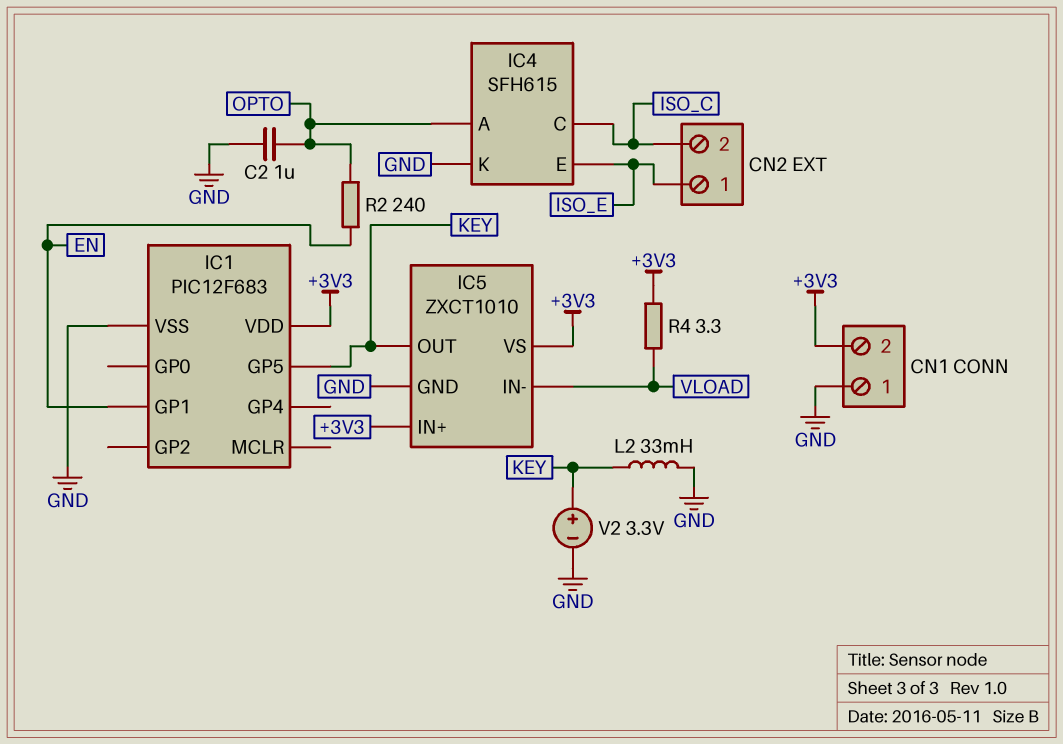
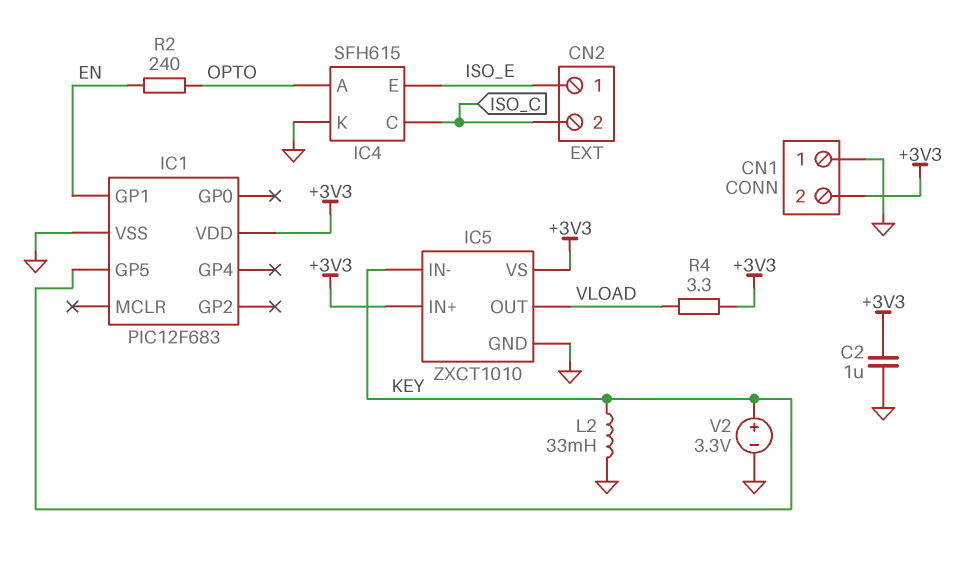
C2: 1uF (GND, OPTO) -> 1uF (+3V3, GND)
IC5 pin IN-: VLOAD -> KEY
IC5 pin OUT: KEY -> VLOAD

